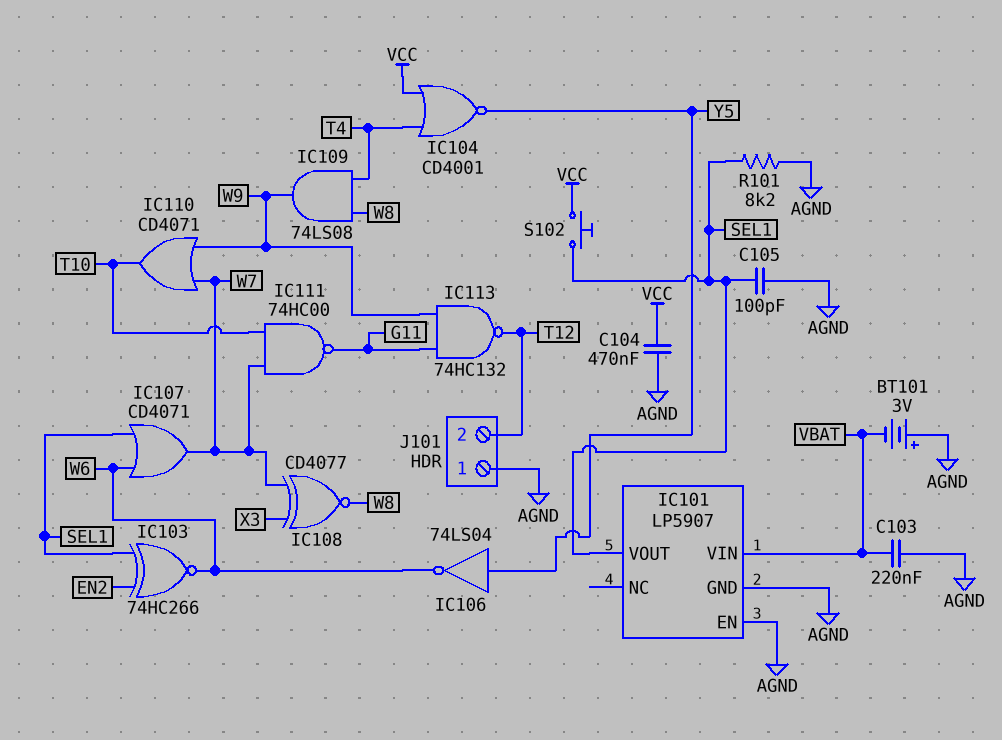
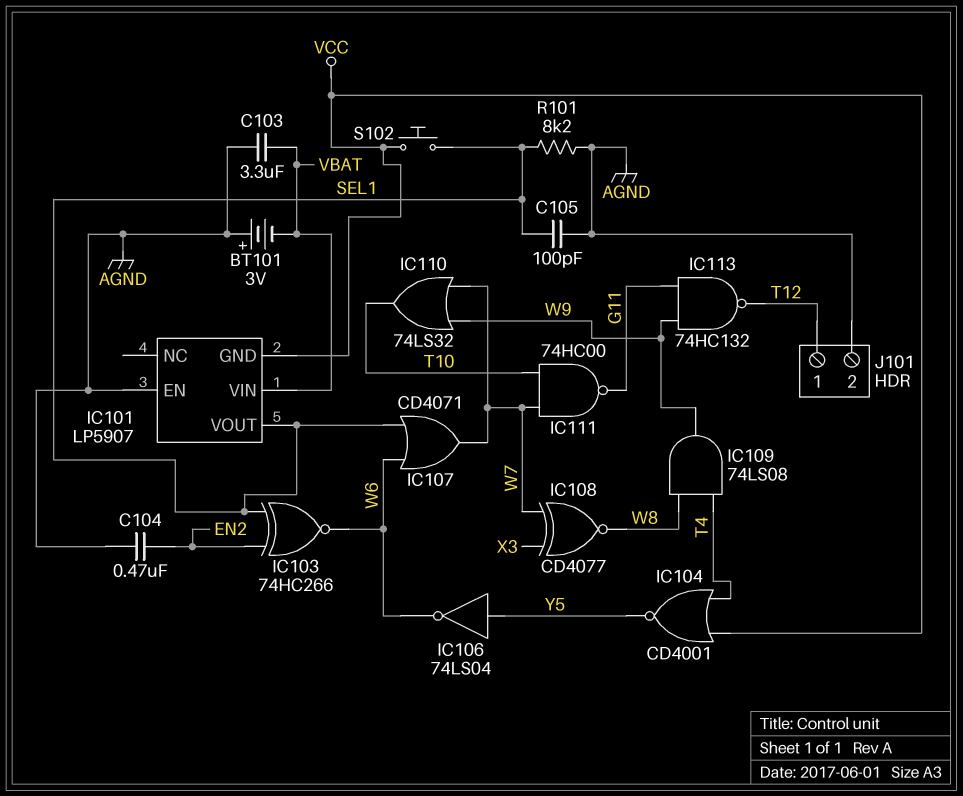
C103: 220nF (AGND, VBAT) -> 3.3uF (AGND, VBAT)
C104: 470nF (AGND, VCC) -> 470nF (AGND, EN2)
IC101 pin GND: AGND -> VCC
IC110: OR CD4071 (in W7, in W9, out T10) -> OR 74LS32 (in W7, in W9, out T10)
J101 pin 1: AGND -> T12
J101 pin 2: T12 -> AGND

